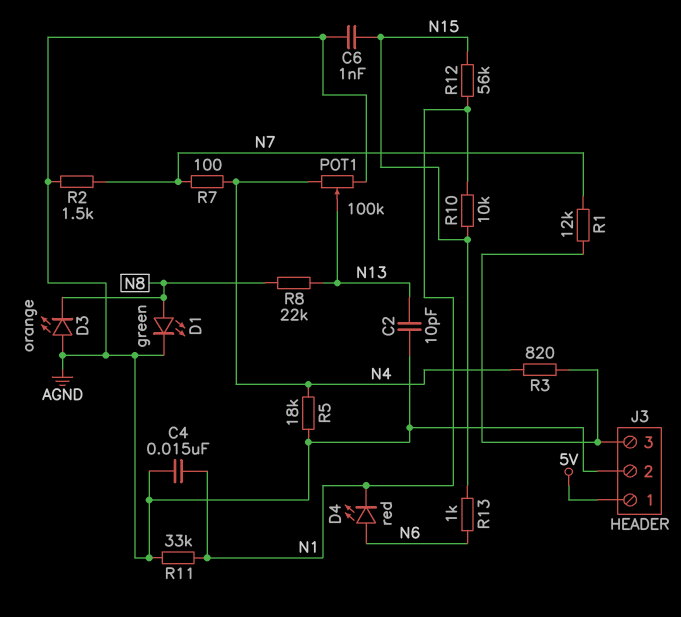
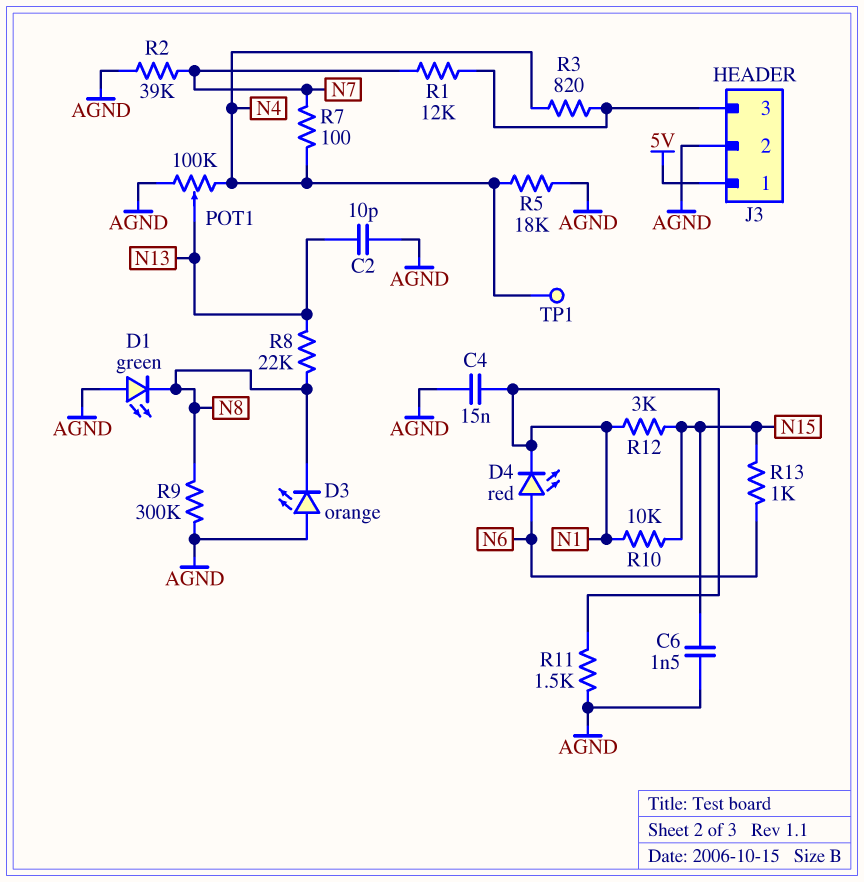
C6: 1nF (AGND, N15) -> 1.5nF (AGND, N15)
D1: LED green (A N8, K AGND) -> LED green (A AGND, K N8)
R2: 1.5k (AGND, N7) -> 39k (AGND, N7)
R9: none -> 300k (AGND, N8)
R11: 33k (AGND, N1) -> 1.5k (AGND, N1)
R12: 56k (N1, N15) -> 3k (N1, N15)
TP1: none -> test point (N4)

